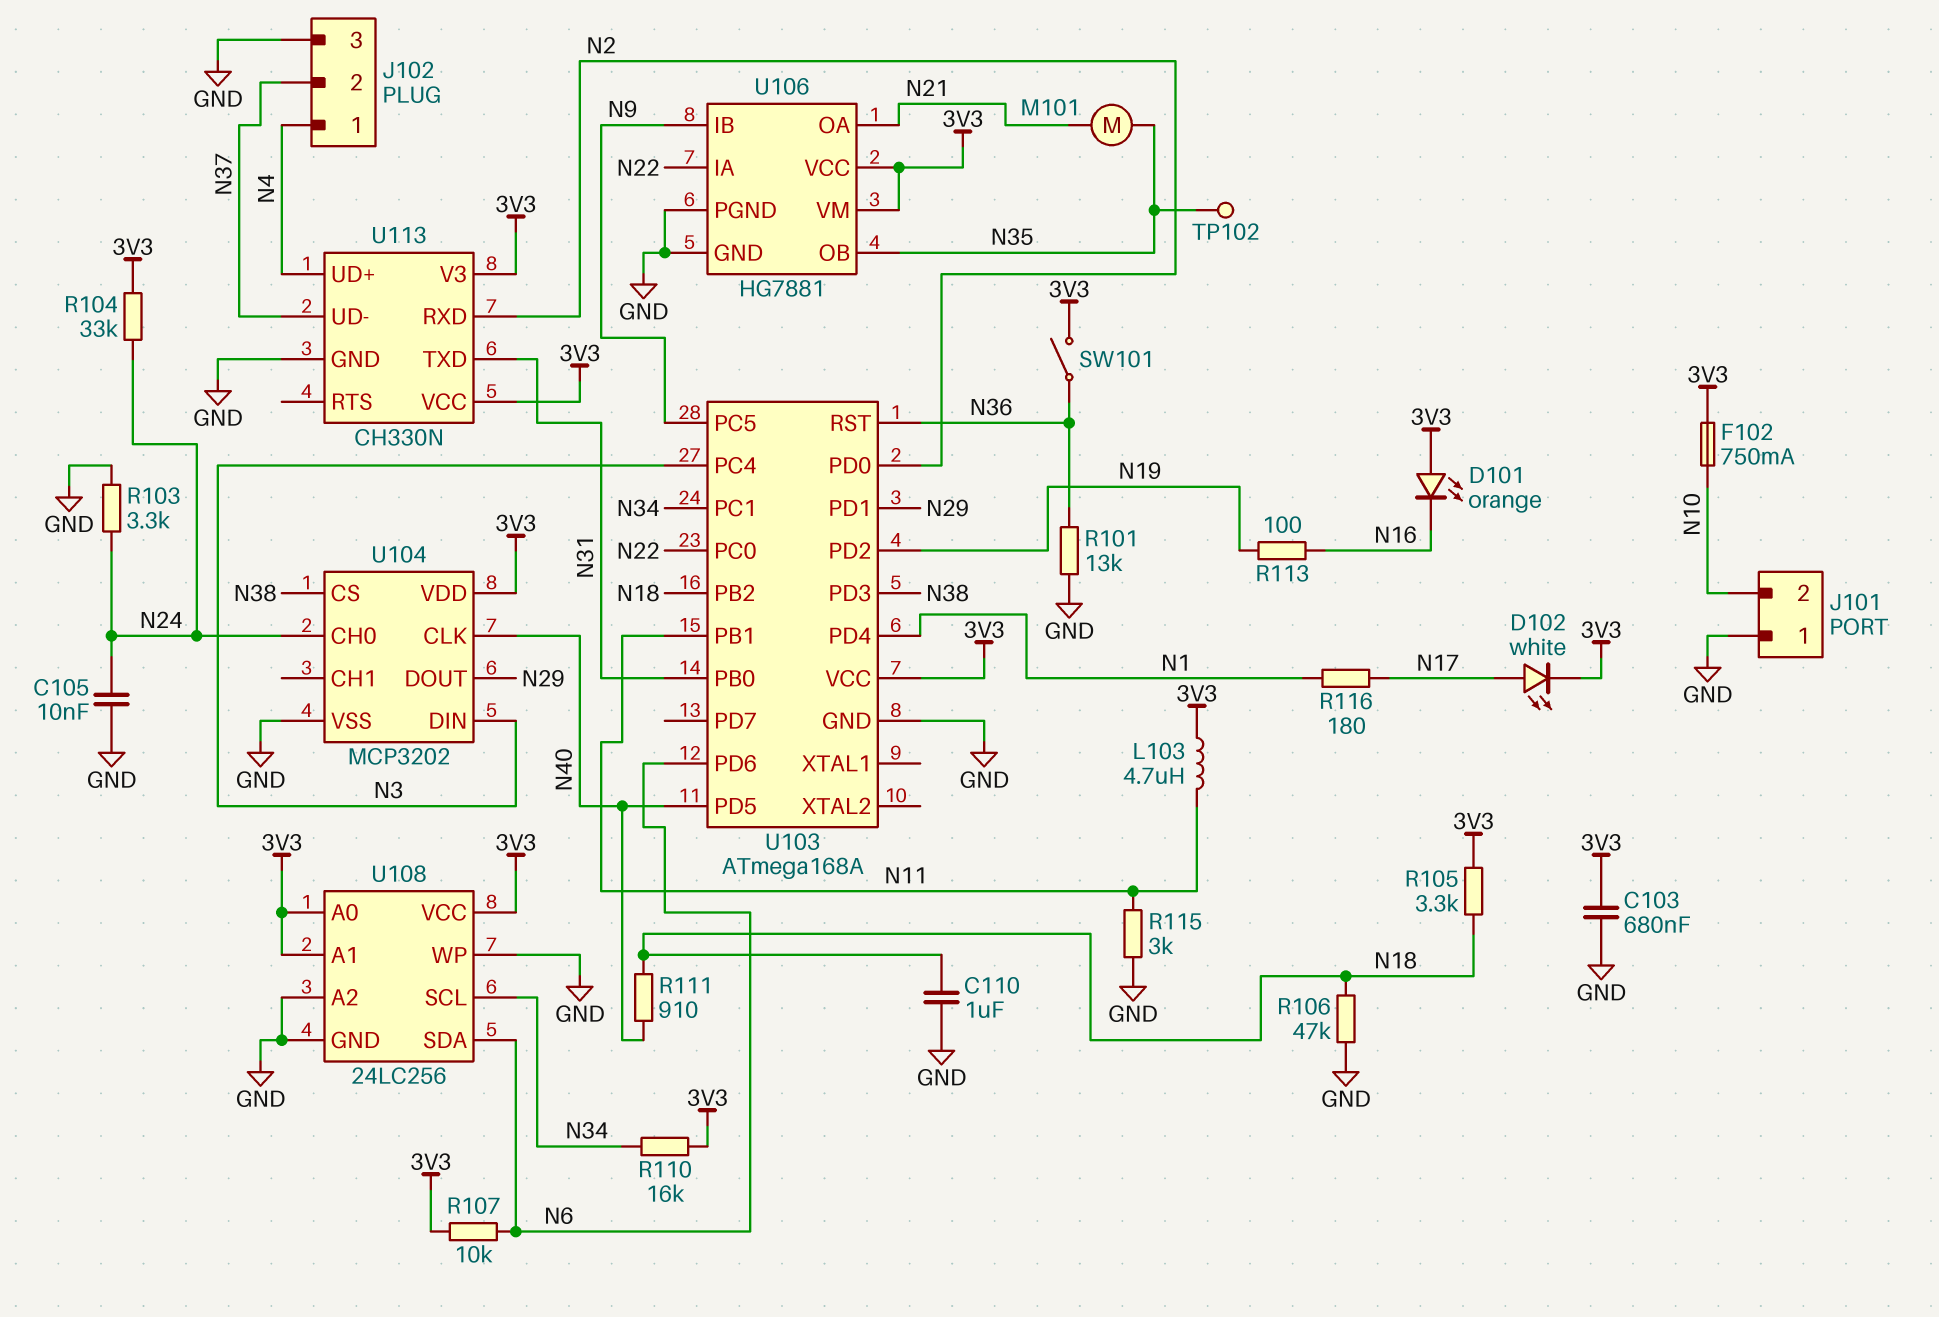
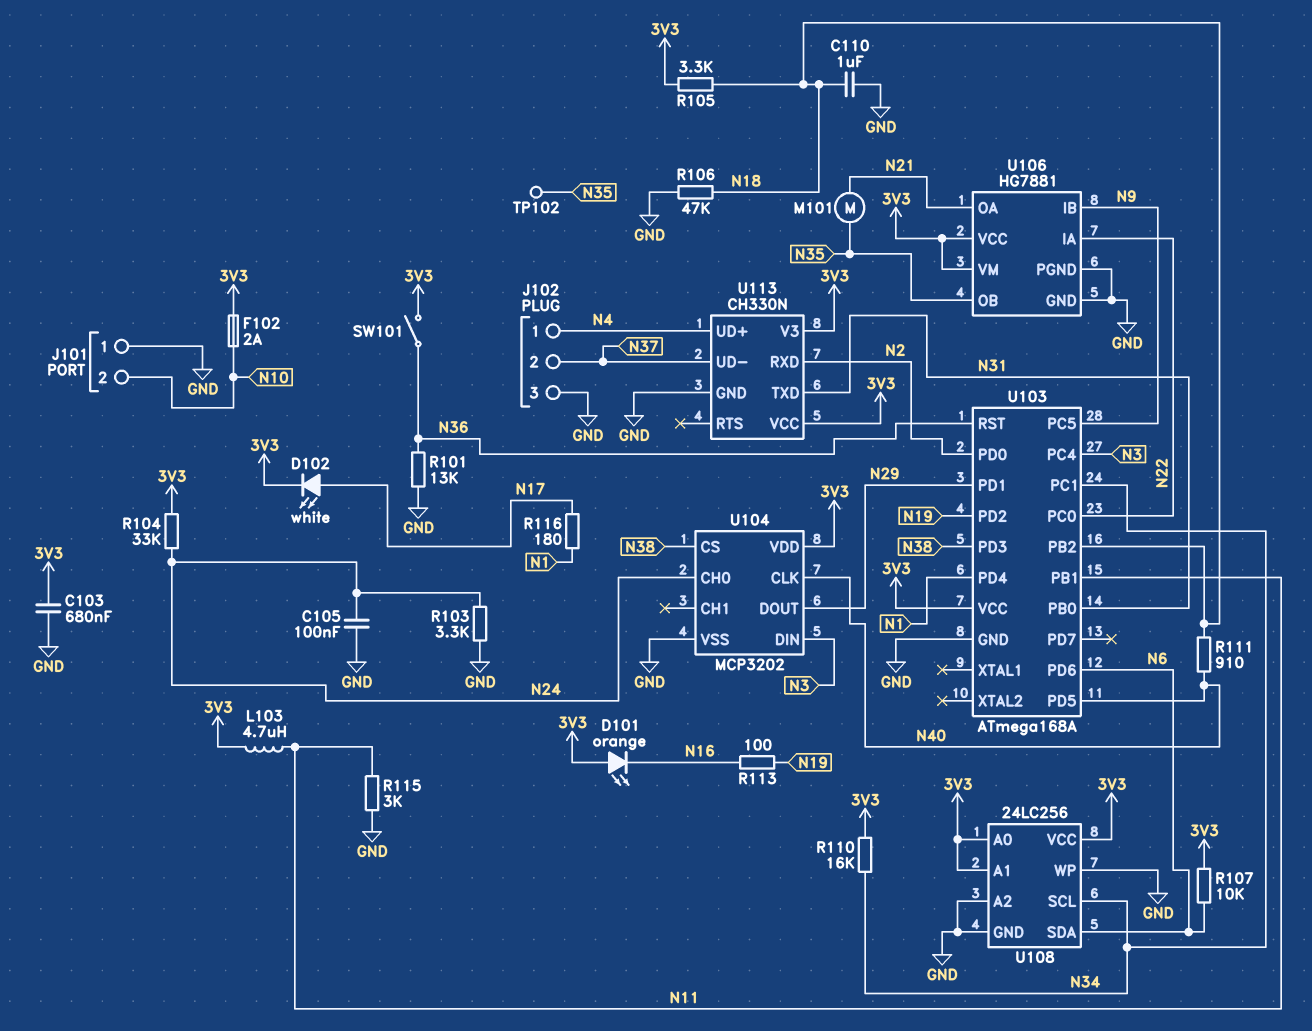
C105: 10nF (GND, N24) -> 100nF (GND, N24)
F102: 750mA (3V3, N10) -> 2A (3V3, N10)

